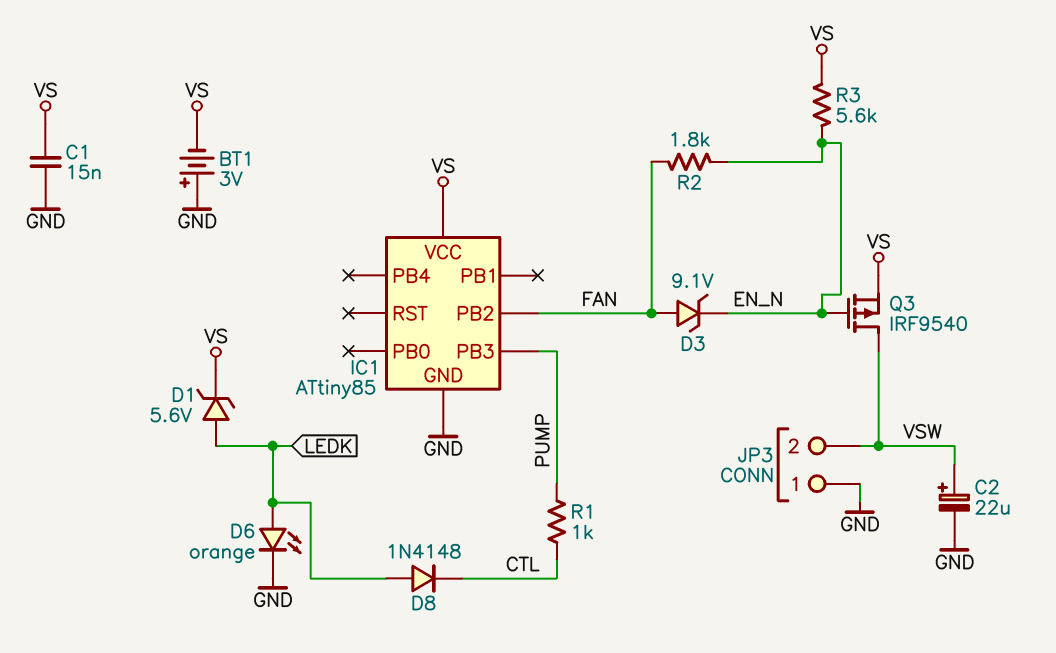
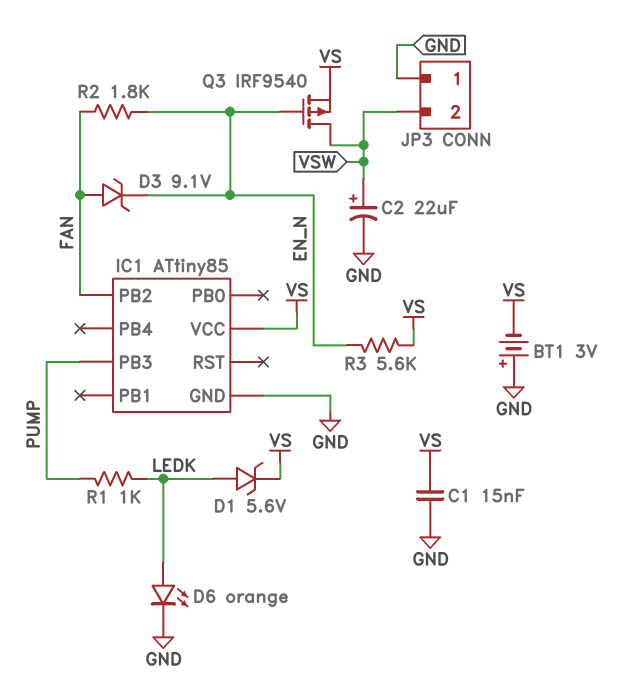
D8: diode 1N4148 (A LEDK, K CTL) -> none
R1: 1k (CTL, PUMP) -> 1k (LEDK, PUMP)

